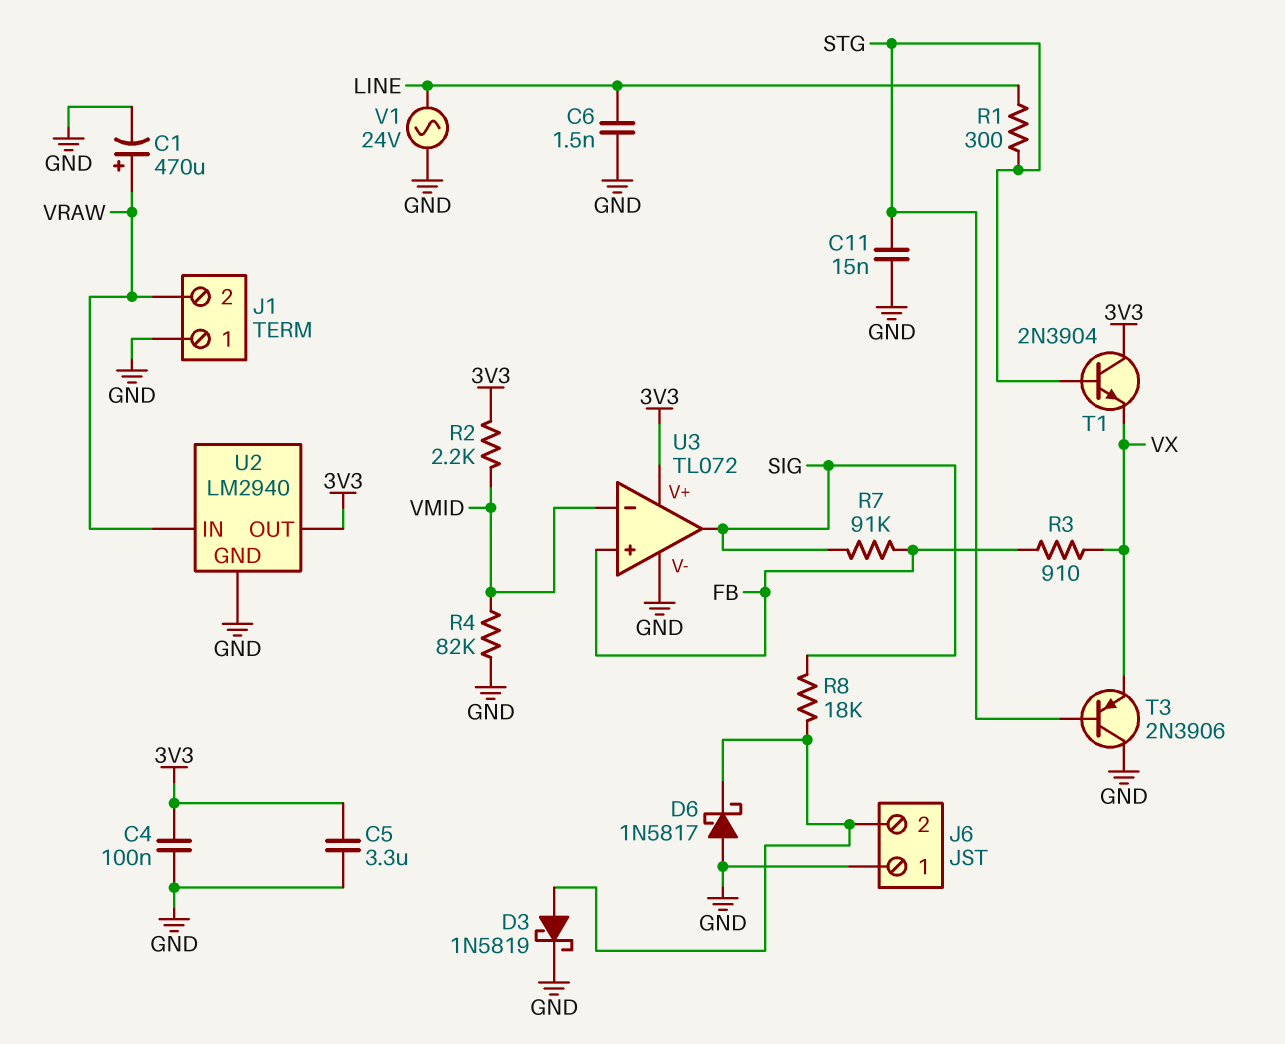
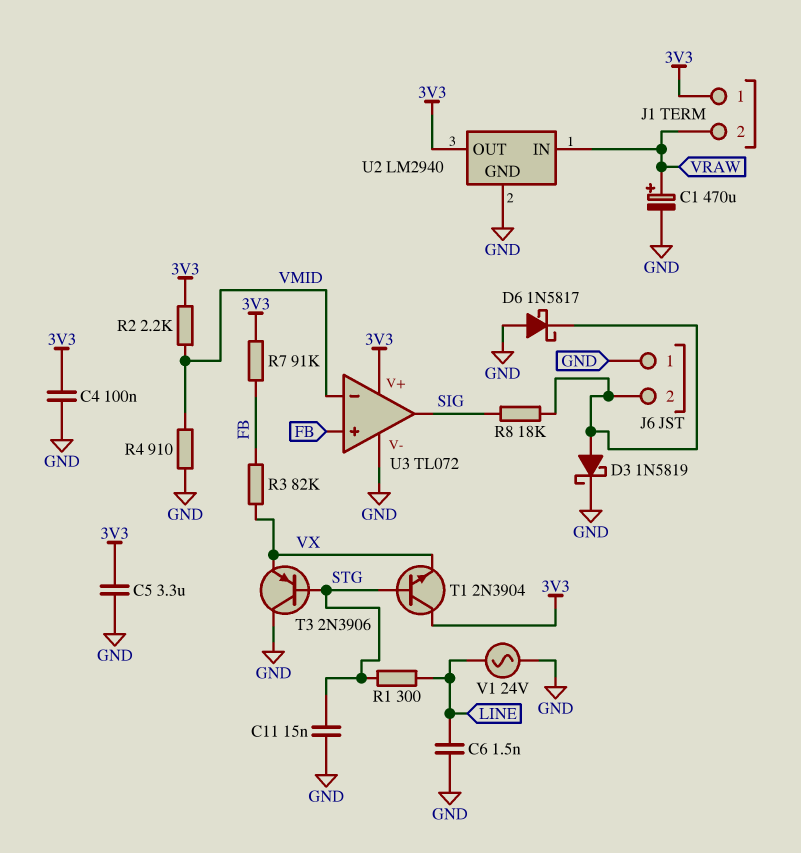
J1 pin 1: GND -> 3V3
R3: 910 (FB, VX) -> 82k (FB, VX)
R4: 82k (GND, VMID) -> 910 (GND, VMID)
R7: 91k (FB, SIG) -> 91k (3V3, FB)

